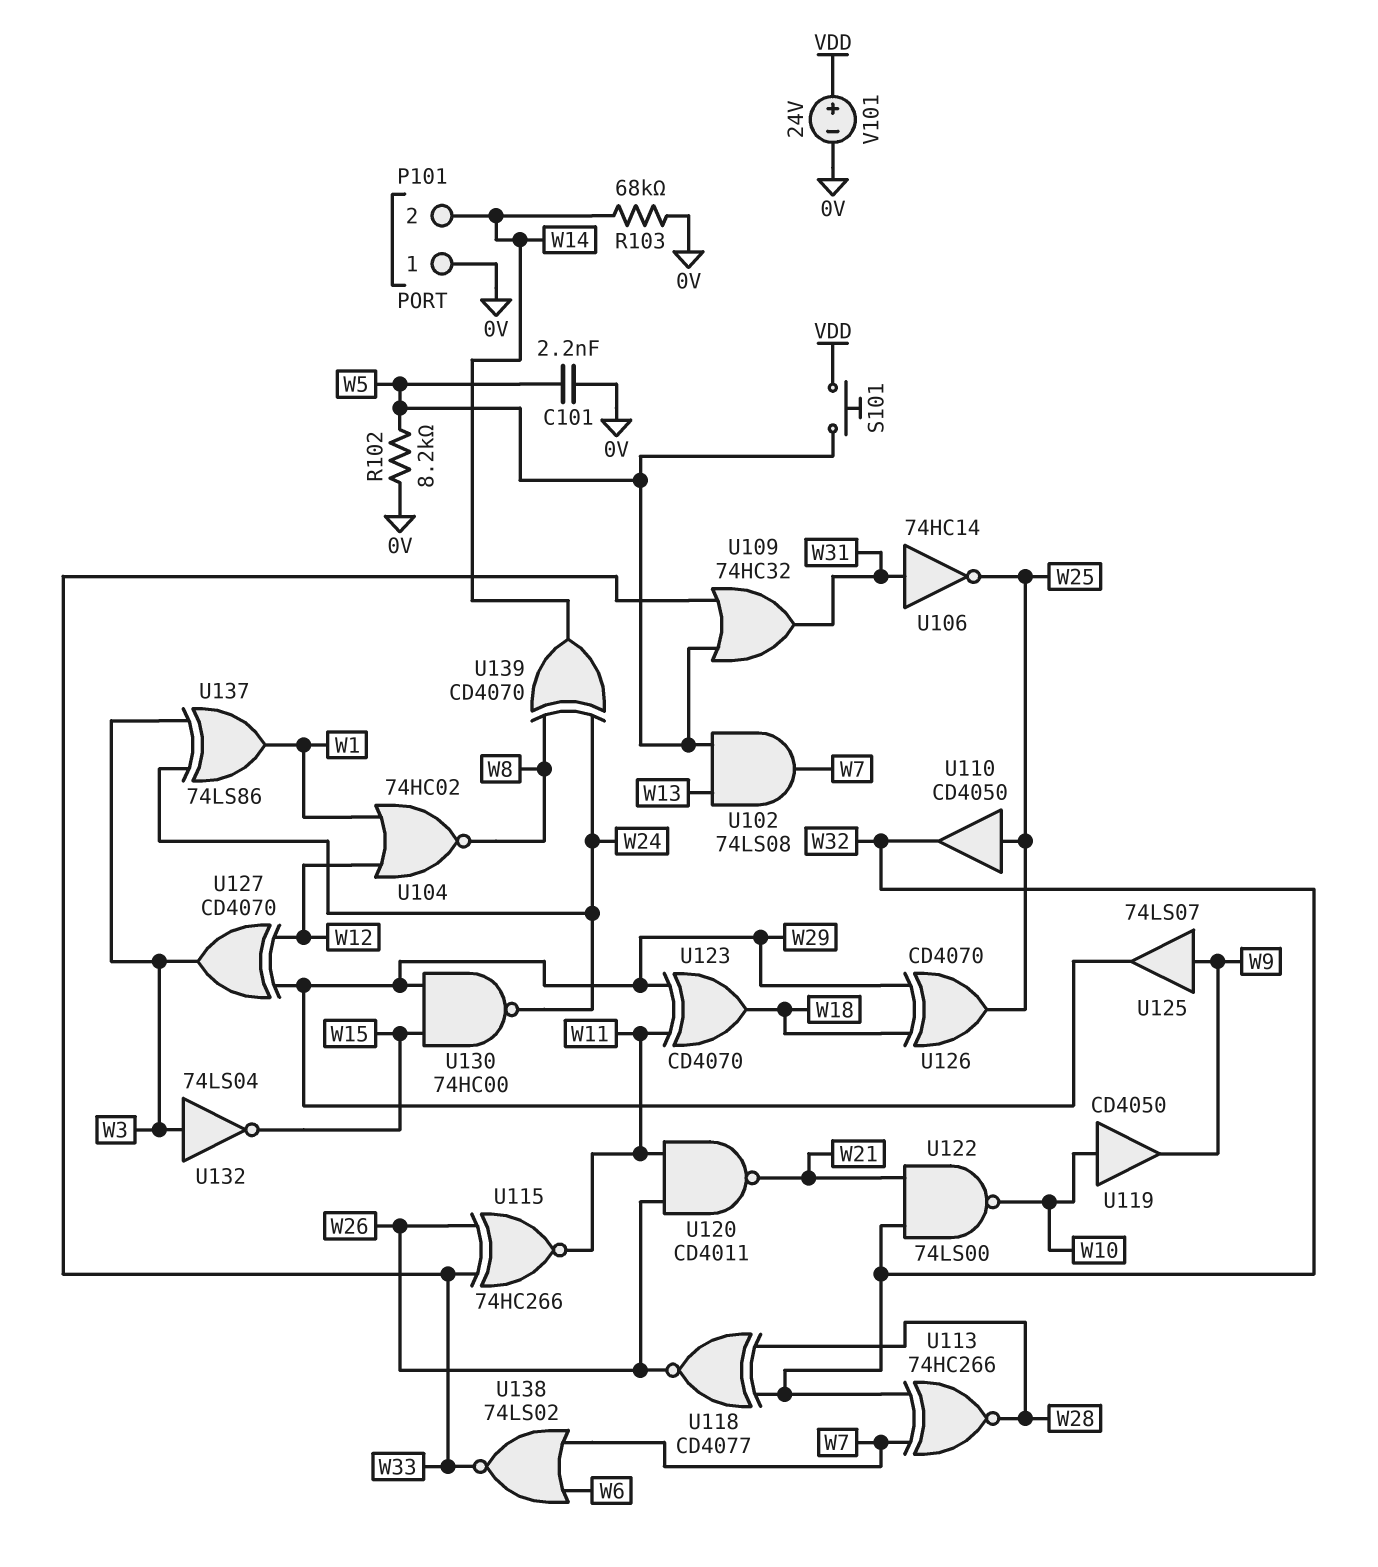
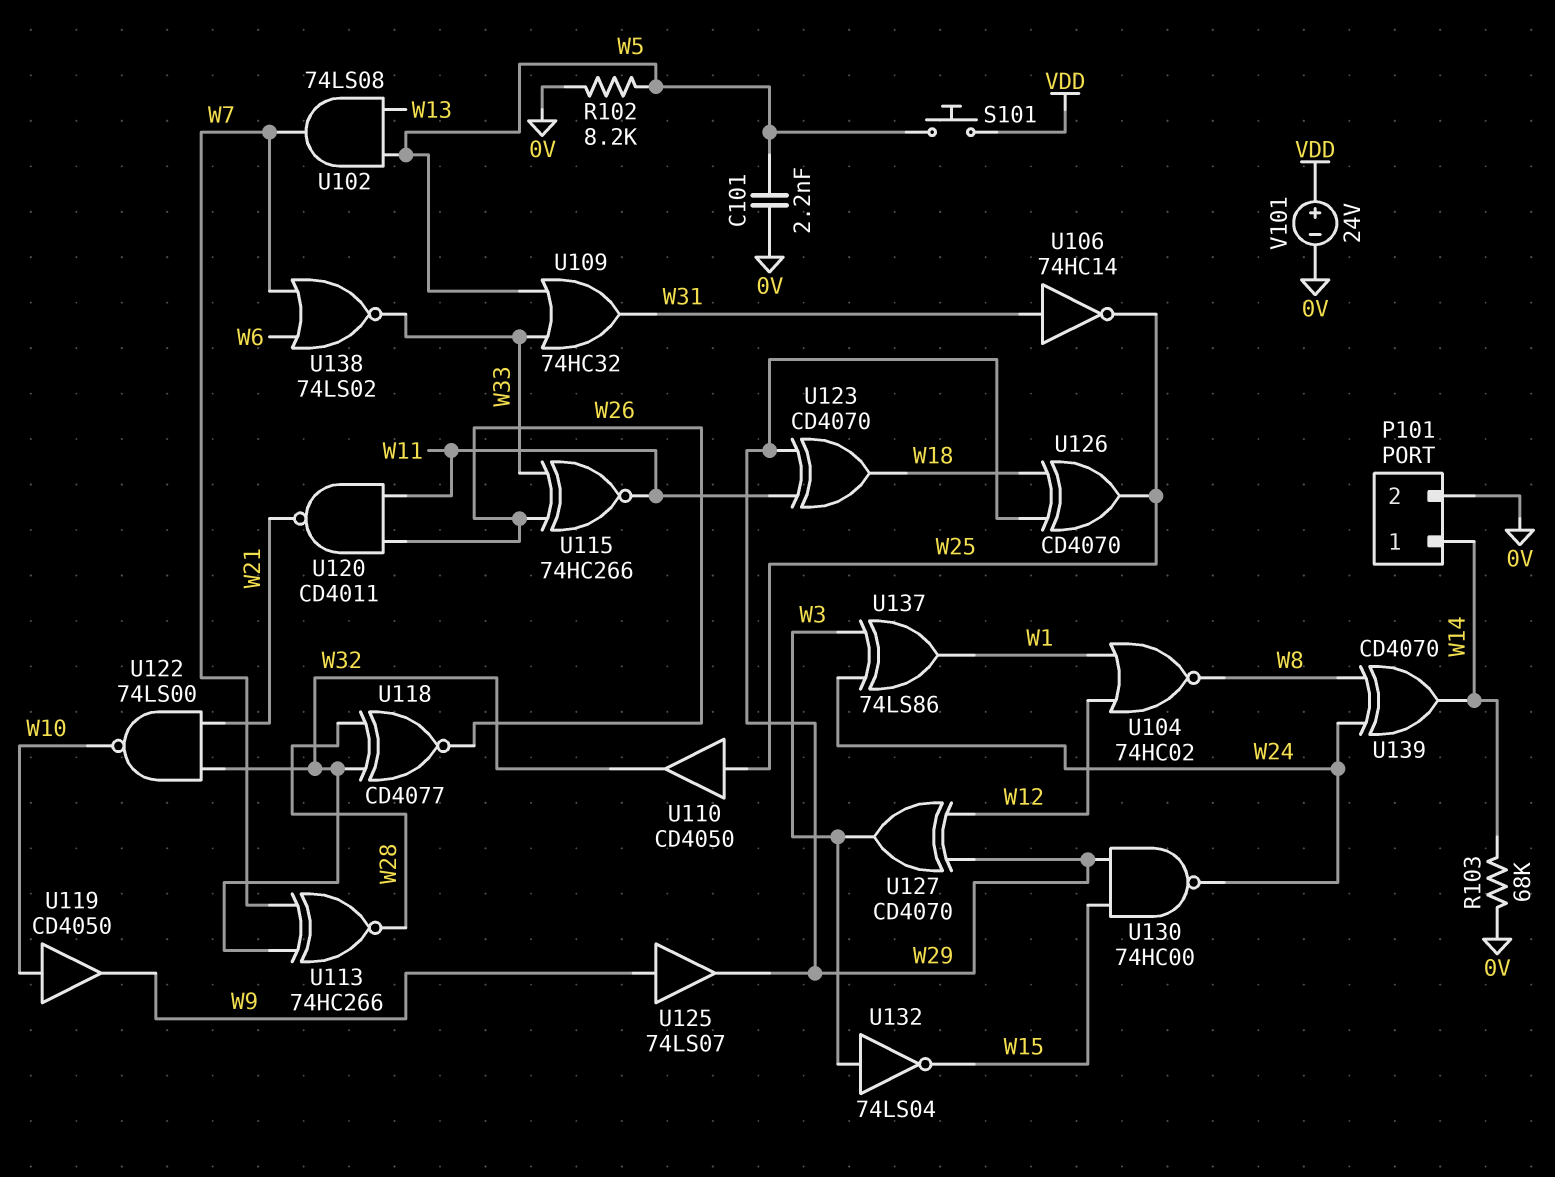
P101 pin 1: 0V -> W14
P101 pin 2: W14 -> 0V

